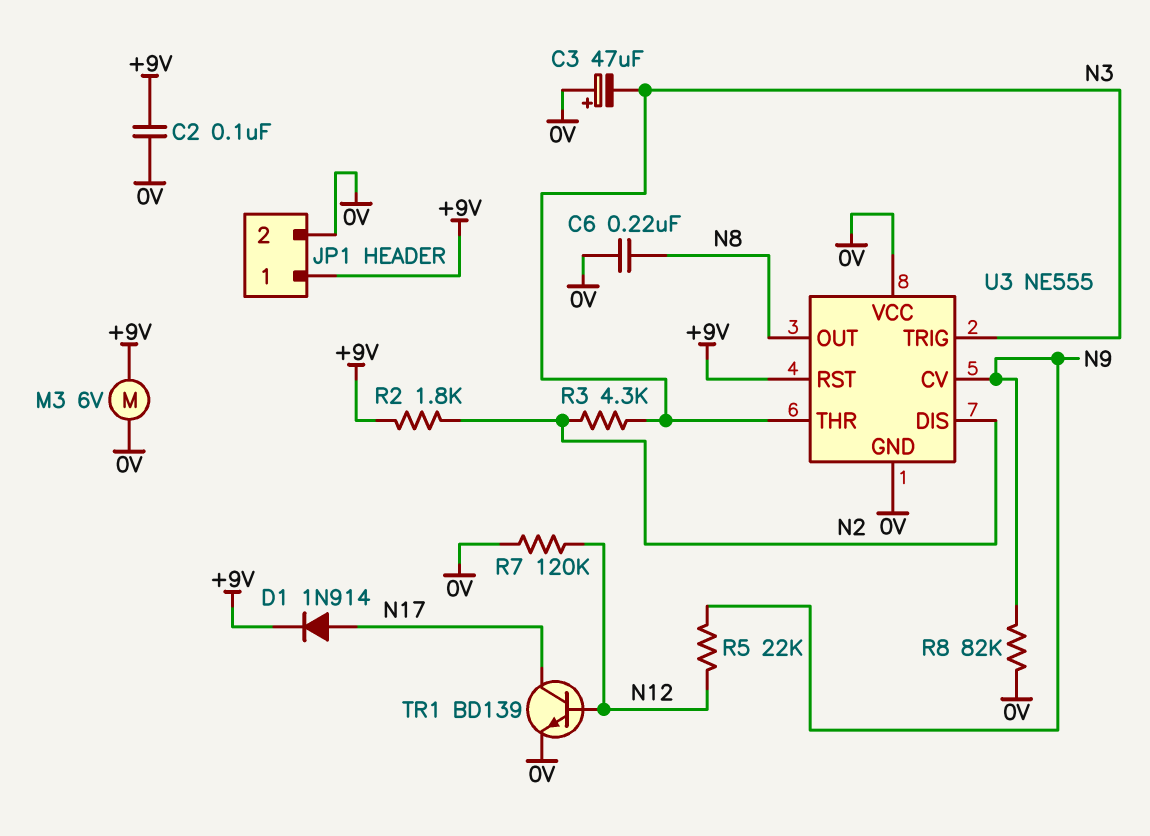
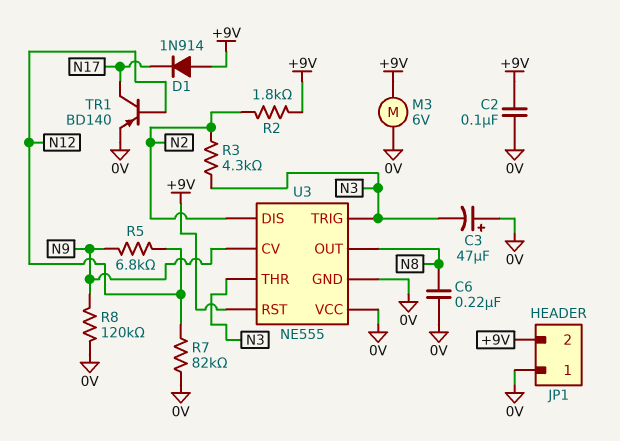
D1: diode 1N914 (A N17, K +9V) -> diode 1N914 (A +9V, K N17)
JP1 pin 1: +9V -> 0V
JP1 pin 2: 0V -> +9V
R5: 22k (N9, N12) -> 6.8k (N9, N12)
R7: 120k (0V, N12) -> 82k (0V, N12)
R8: 82k (0V, N9) -> 120k (0V, N9)
TR1: NPN BD139 (B N12, C N17, E 0V) -> PNP BD140 (B N12, C N17, E 0V)

